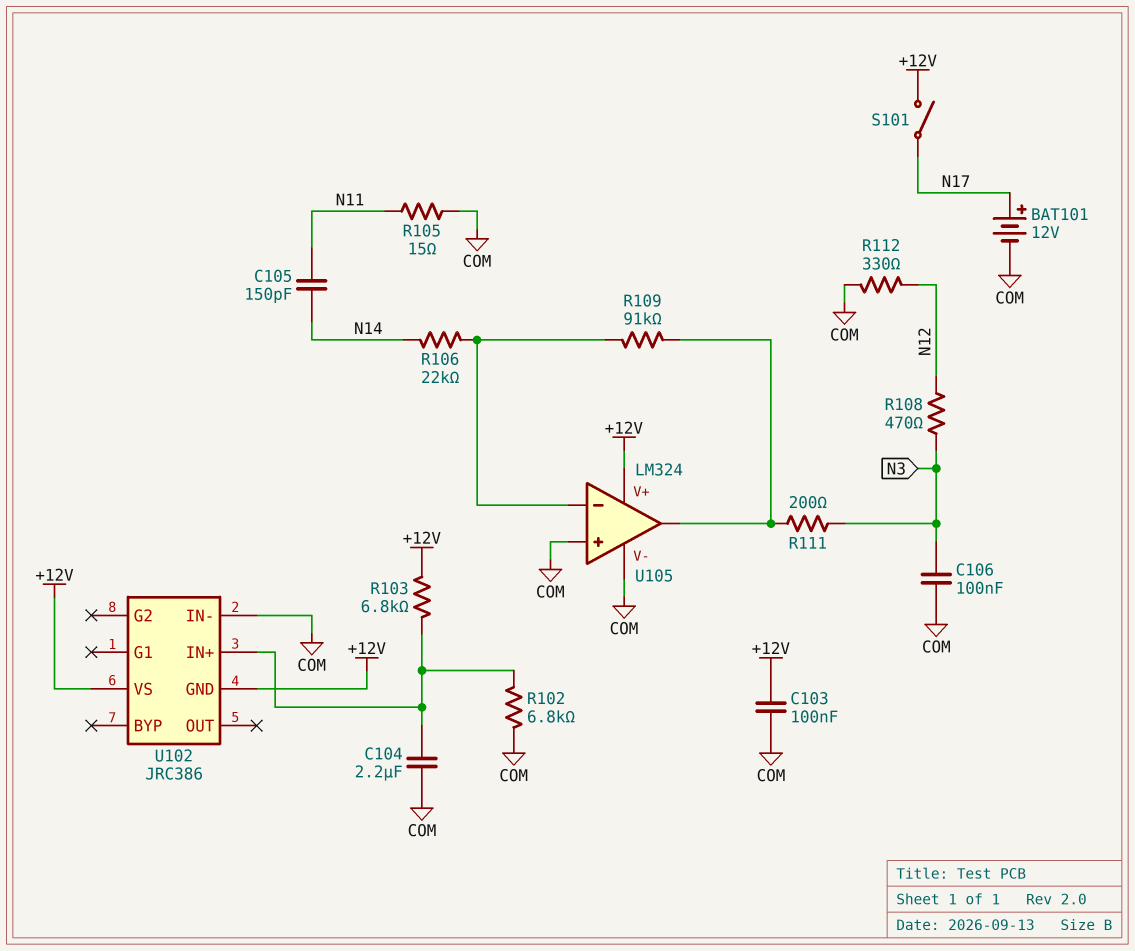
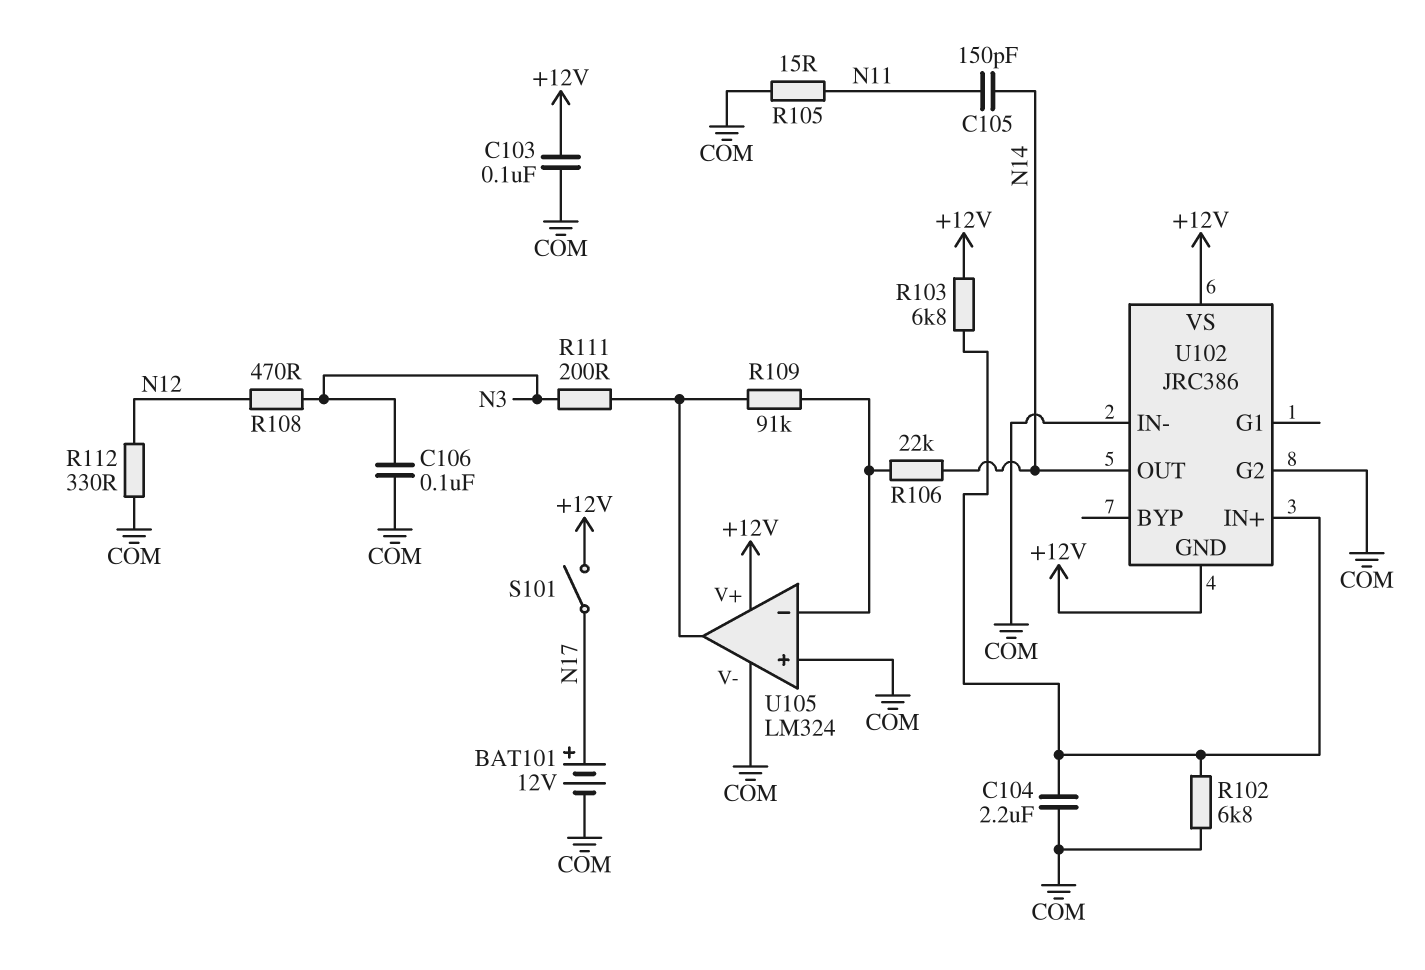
U102 pin G2: none -> COM
U102 pin OUT: none -> N14

